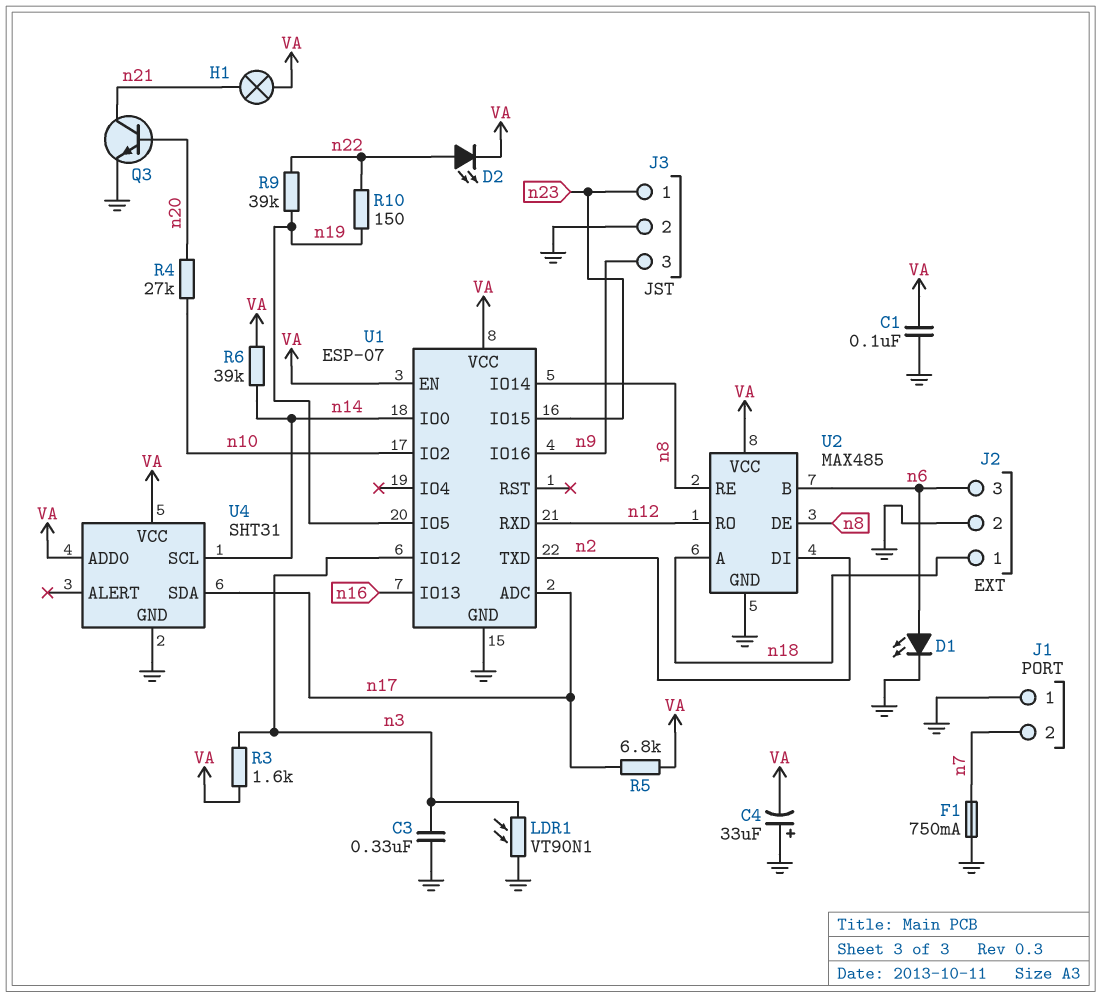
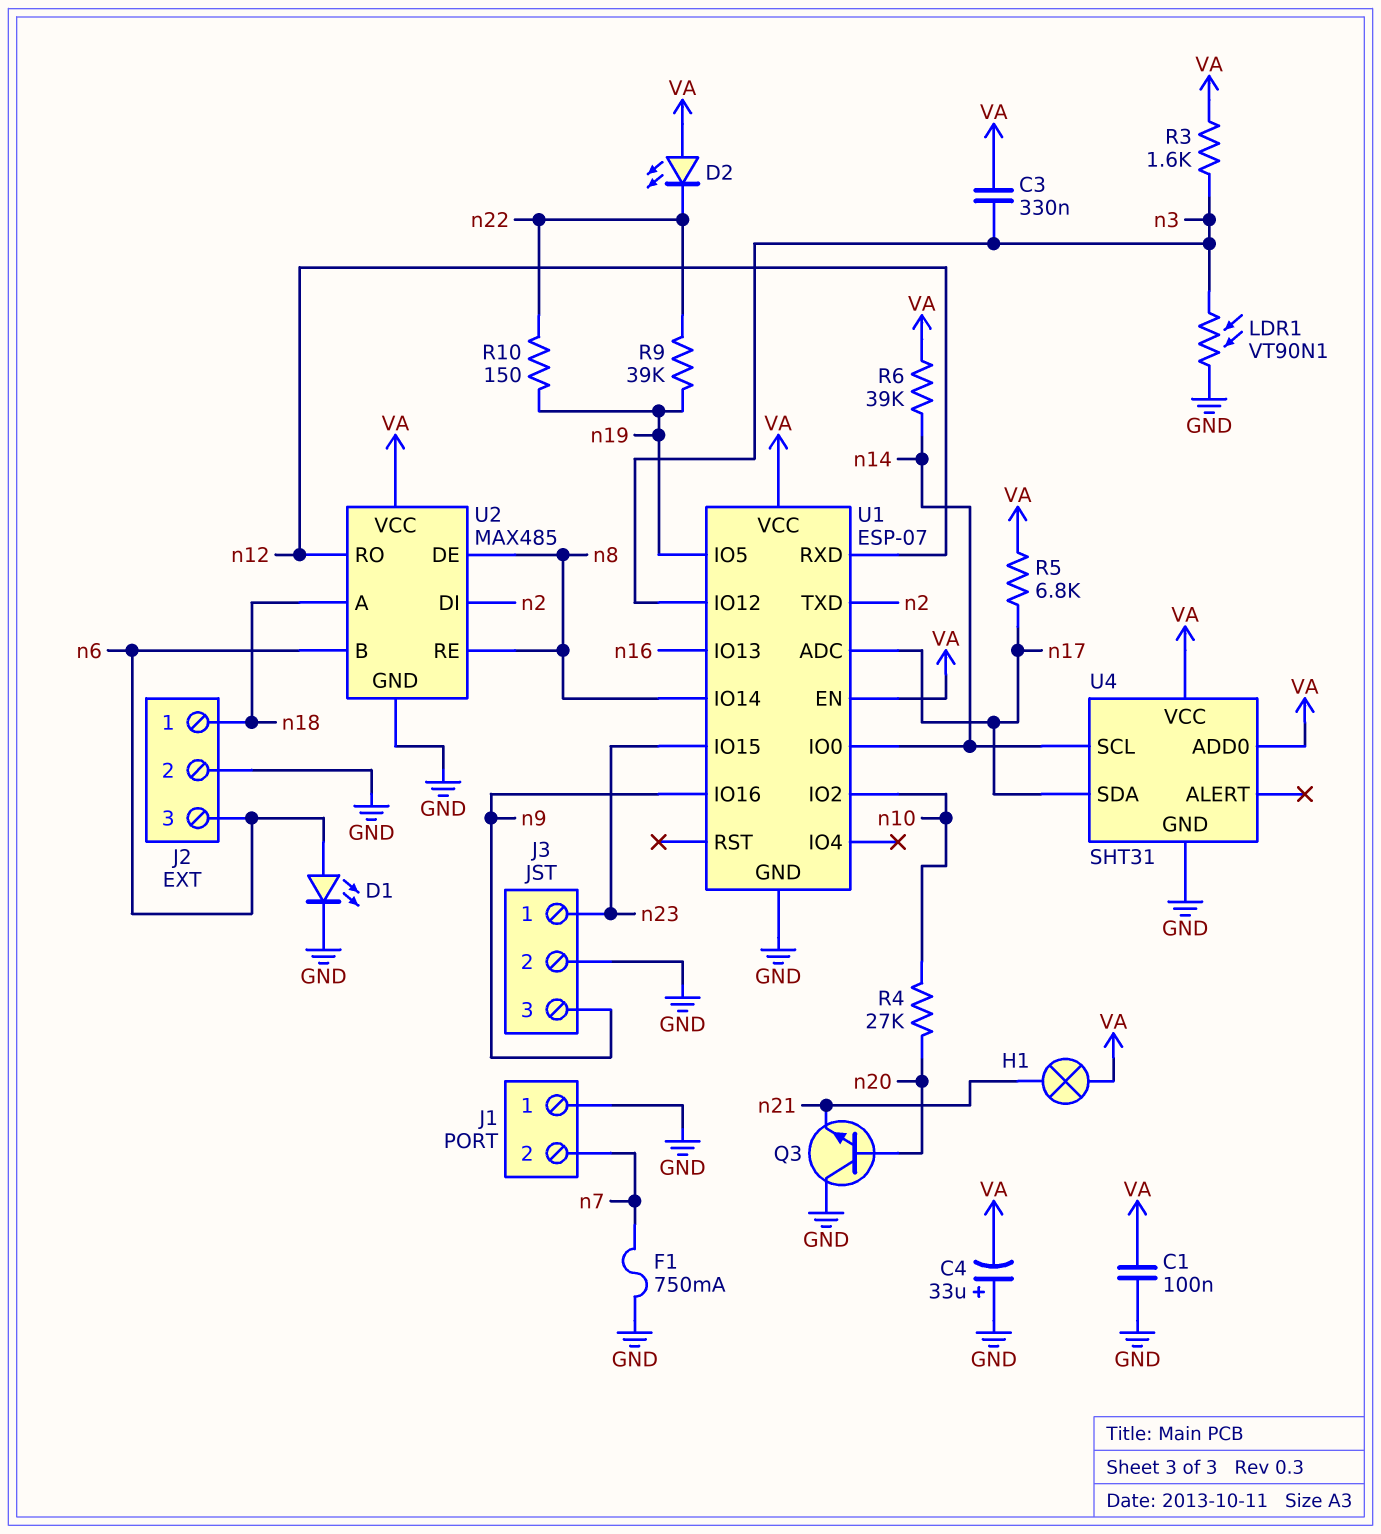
C3: 330nF (GND, n3) -> 330nF (VA, n3)
D2: LED (A n22, K VA) -> LED (A VA, K n22)
Q3: NPN (B n20, C n21, E GND) -> NPN (B n20, C GND, E n21)

